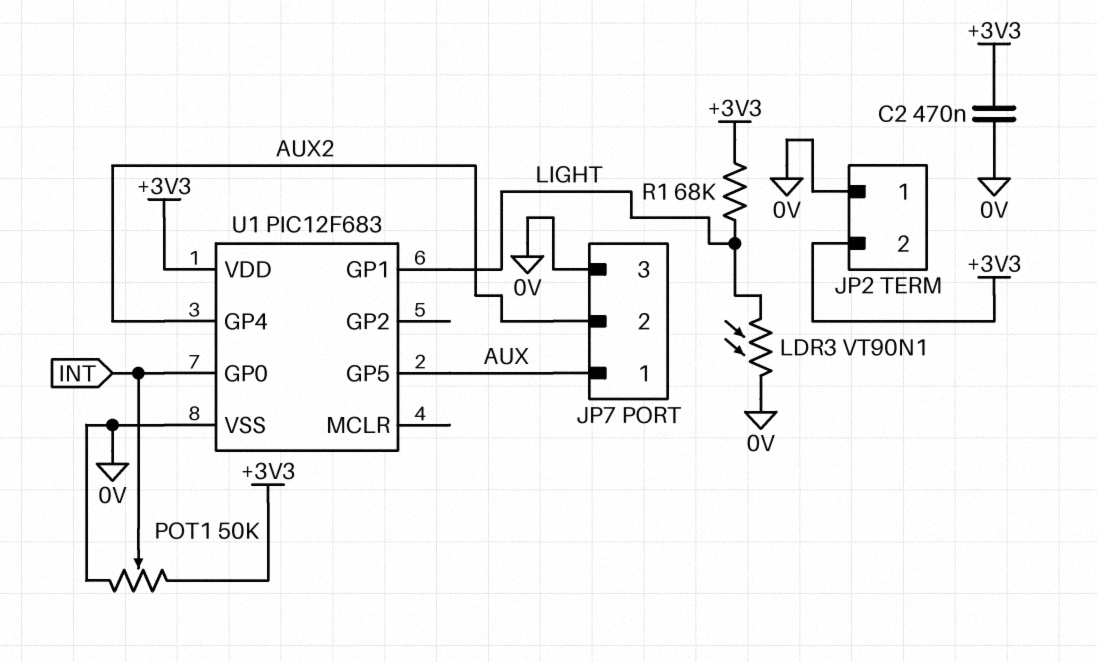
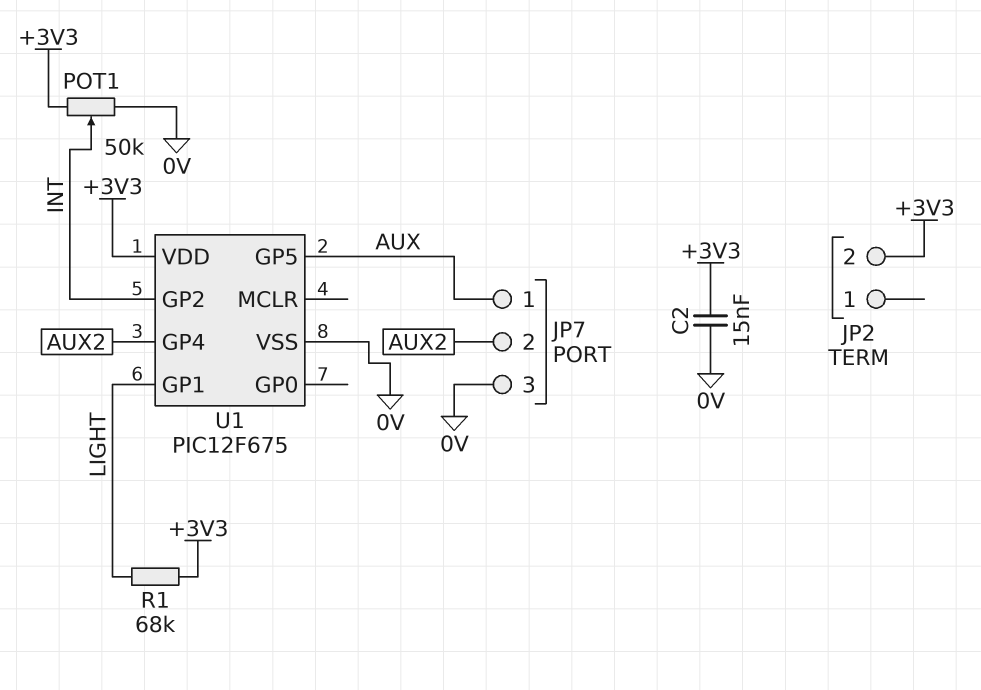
C2: 470nF (+3V3, 0V) -> 15nF (+3V3, 0V)
JP2 pin 1: 0V -> none
LDR3: VT90N1 (0V, LIGHT) -> none
U1: PIC12F683 -> PIC12F675
U1 pin GP0: INT -> none
U1 pin GP2: none -> INT

